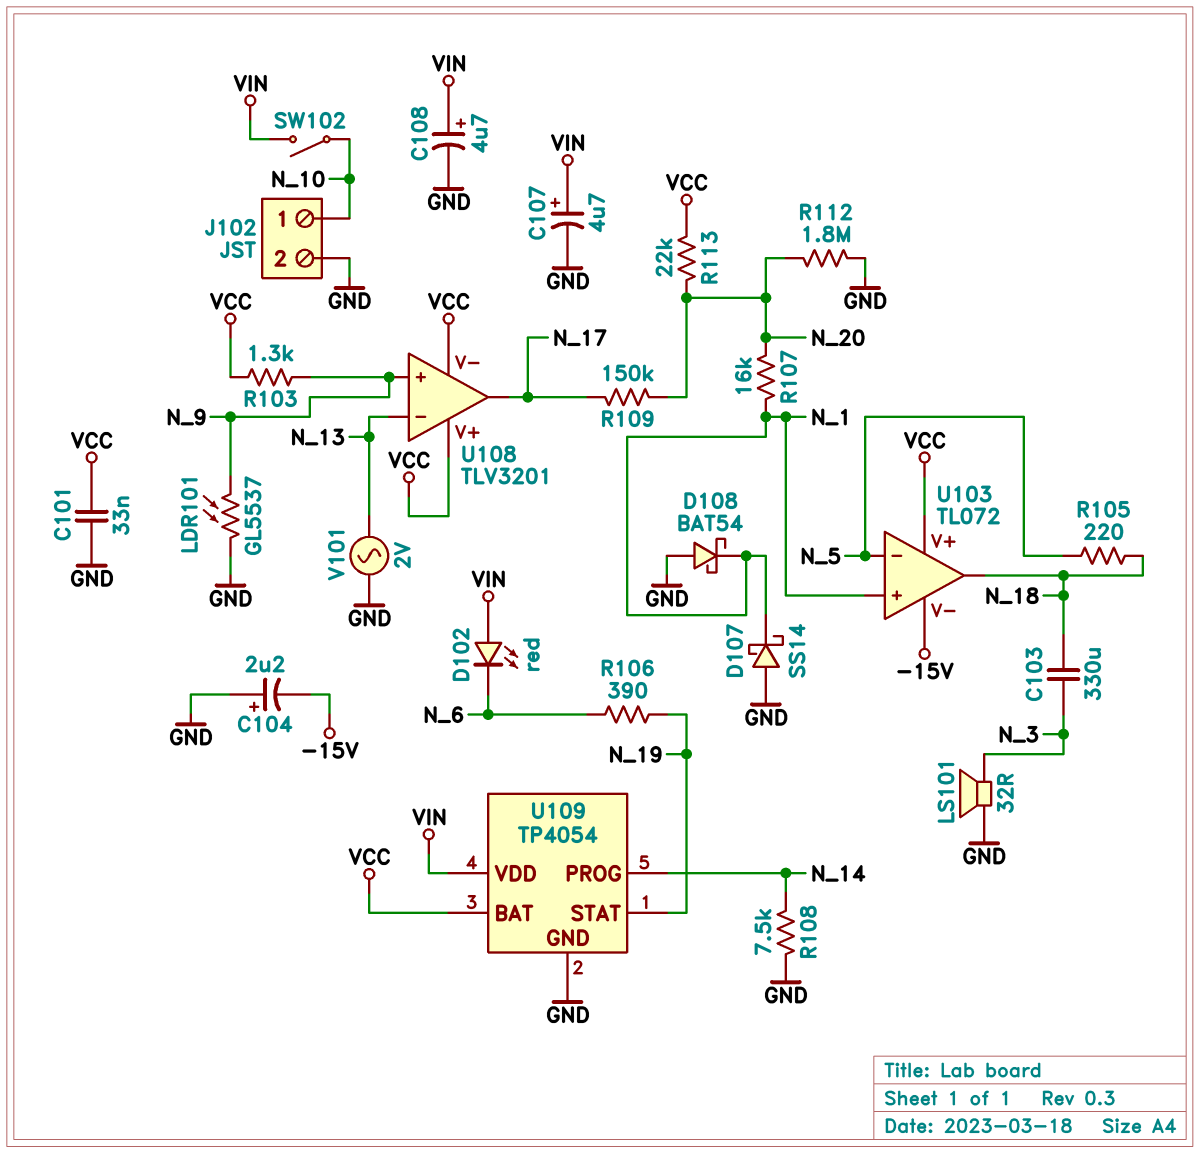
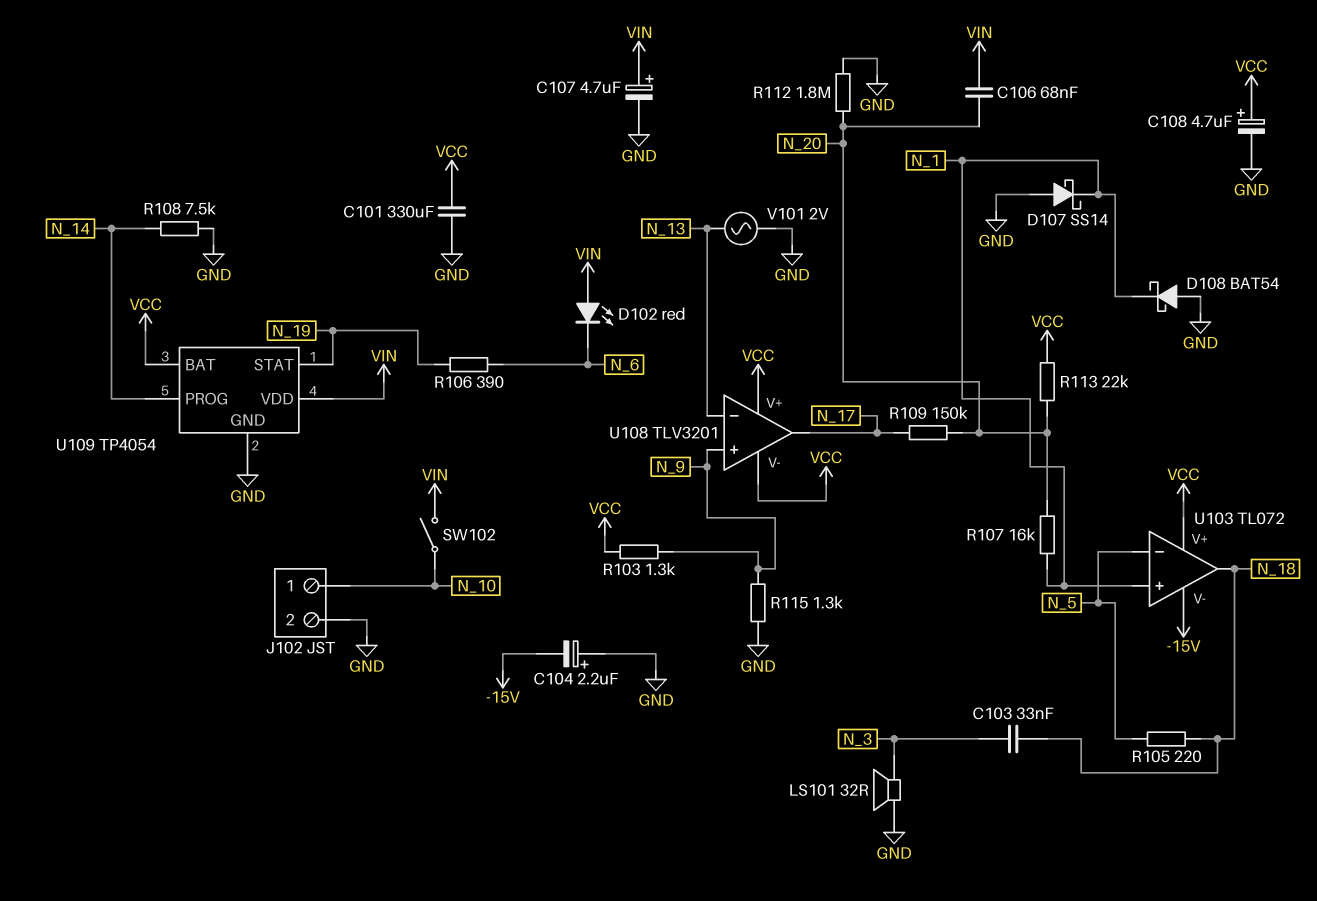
C101: 33nF (GND, VCC) -> 330uF (GND, VCC)
C103: 330uF (N_3, N_18) -> 33nF (N_3, N_18)
C106: none -> 68nF (N_20, VIN)
C108: 4.7uF (plus VIN, minus GND) -> 4.7uF (plus VCC, minus GND)
LDR101: GL5537 (GND, N_9) -> none
R115: none -> 1.3k (GND, N_9)

